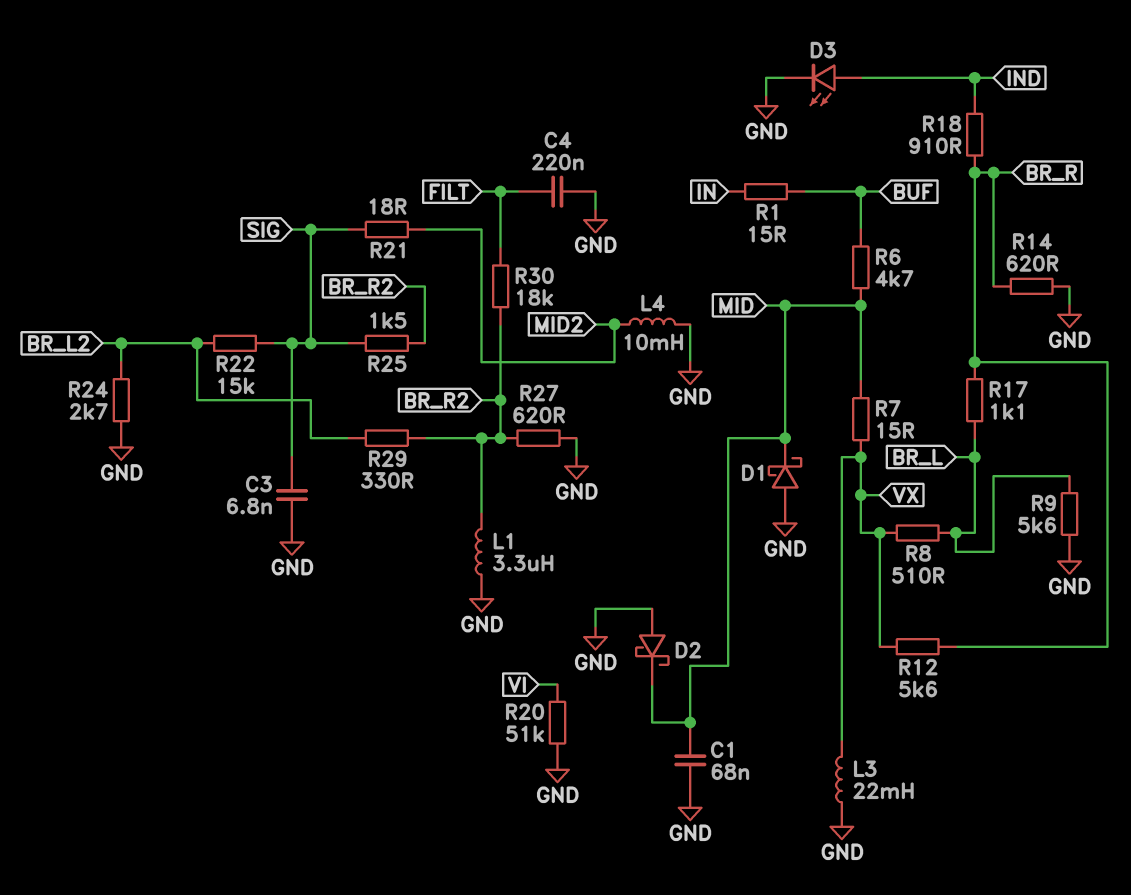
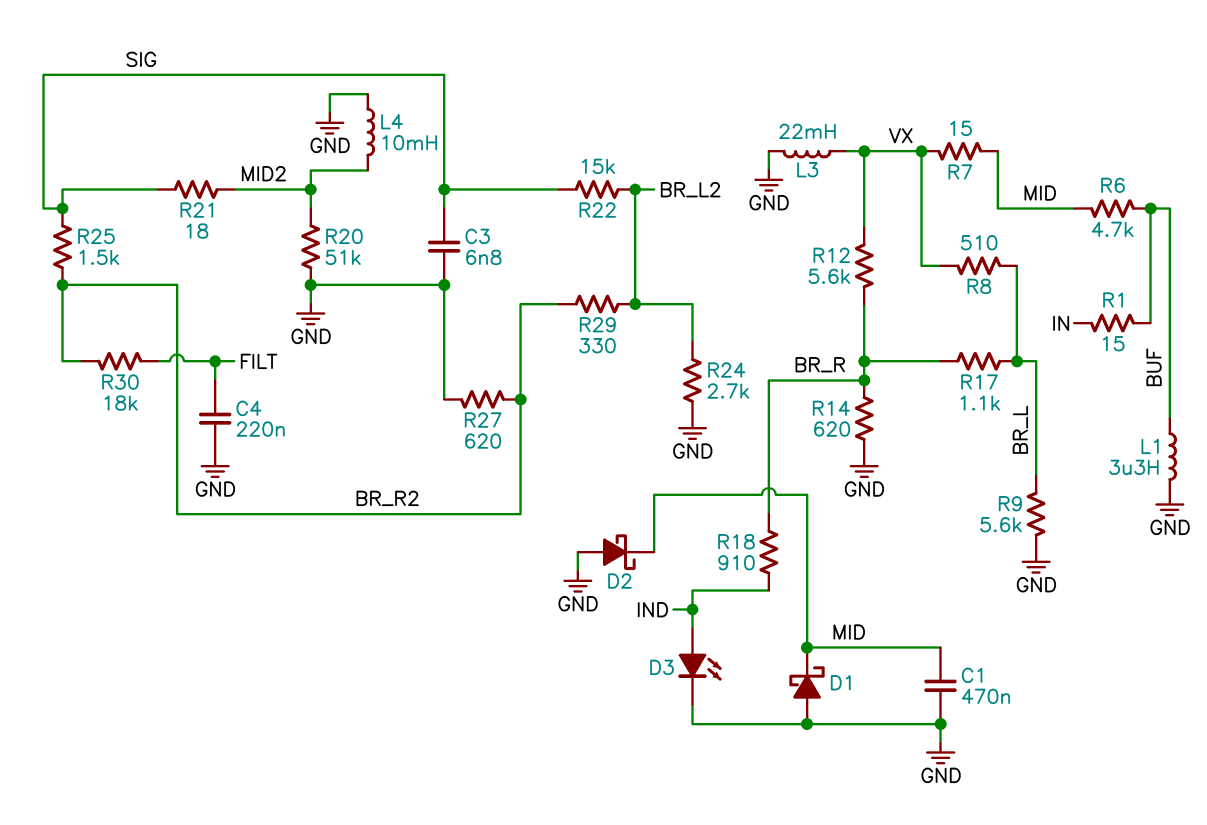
C1: 68nF (GND, MID) -> 470nF (GND, MID)
L1: 3.3uH (BR_R2, GND) -> 3.3uH (BUF, GND)
R20: 51k (GND, VI) -> 51k (GND, MID2)

